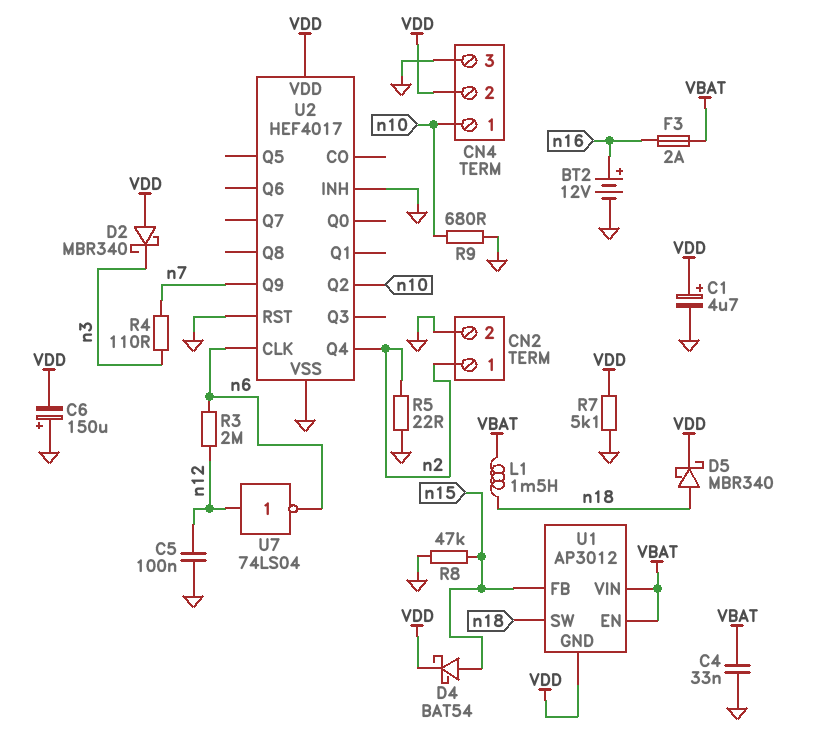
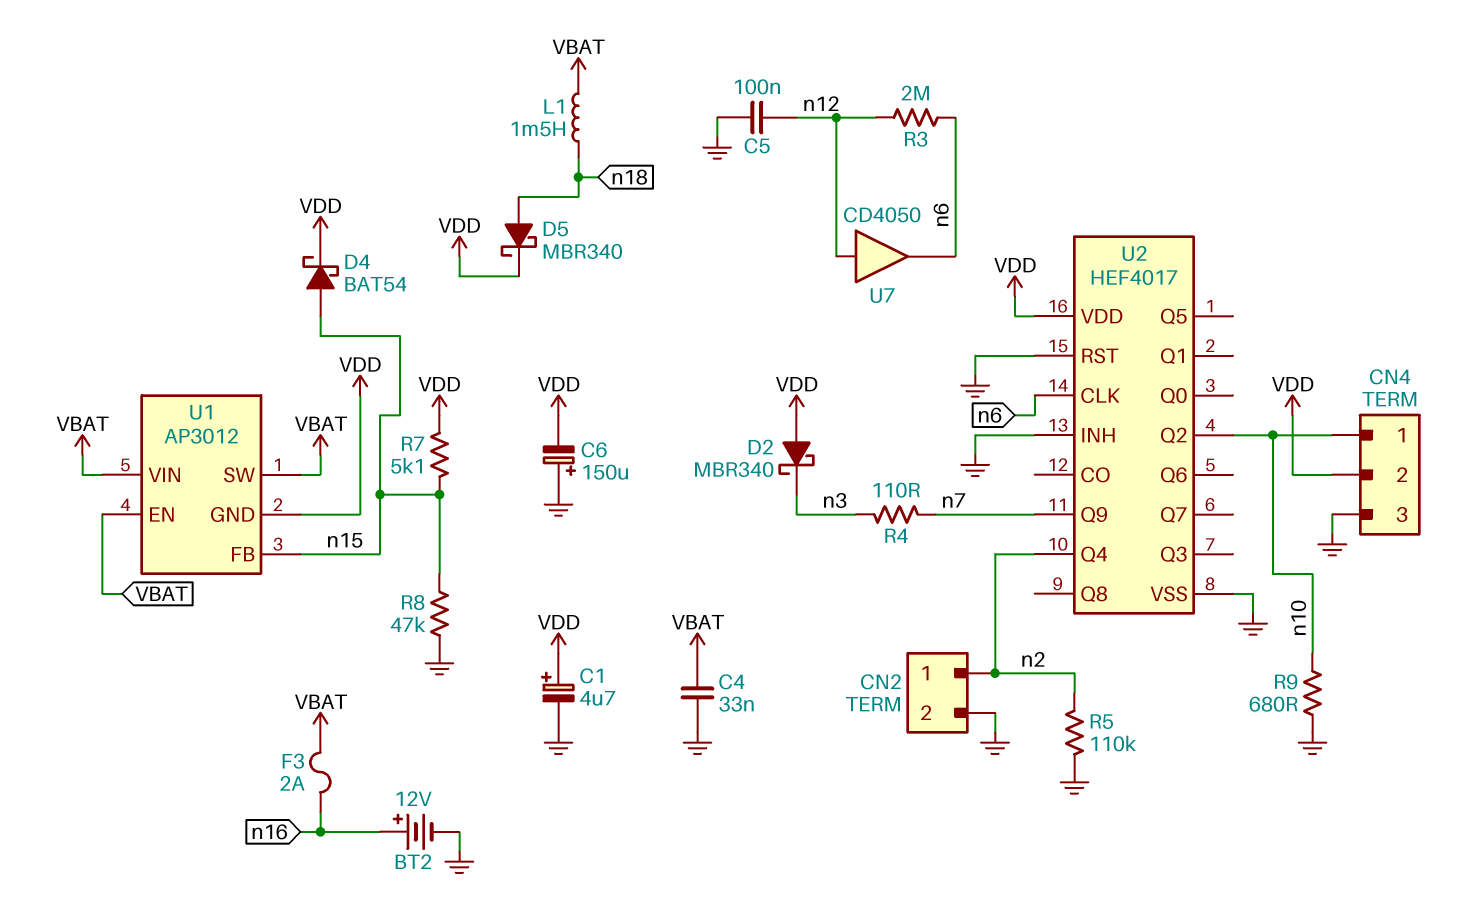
R5: 22 (GND, n2) -> 110k (GND, n2)
R7: 5.1k (GND, VDD) -> 5.1k (VDD, n15)
U1 pin SW: n18 -> VBAT
U7: NOT 74LS04 (in n12, out n6) -> buffer CD4050 (in n12, out n6)

